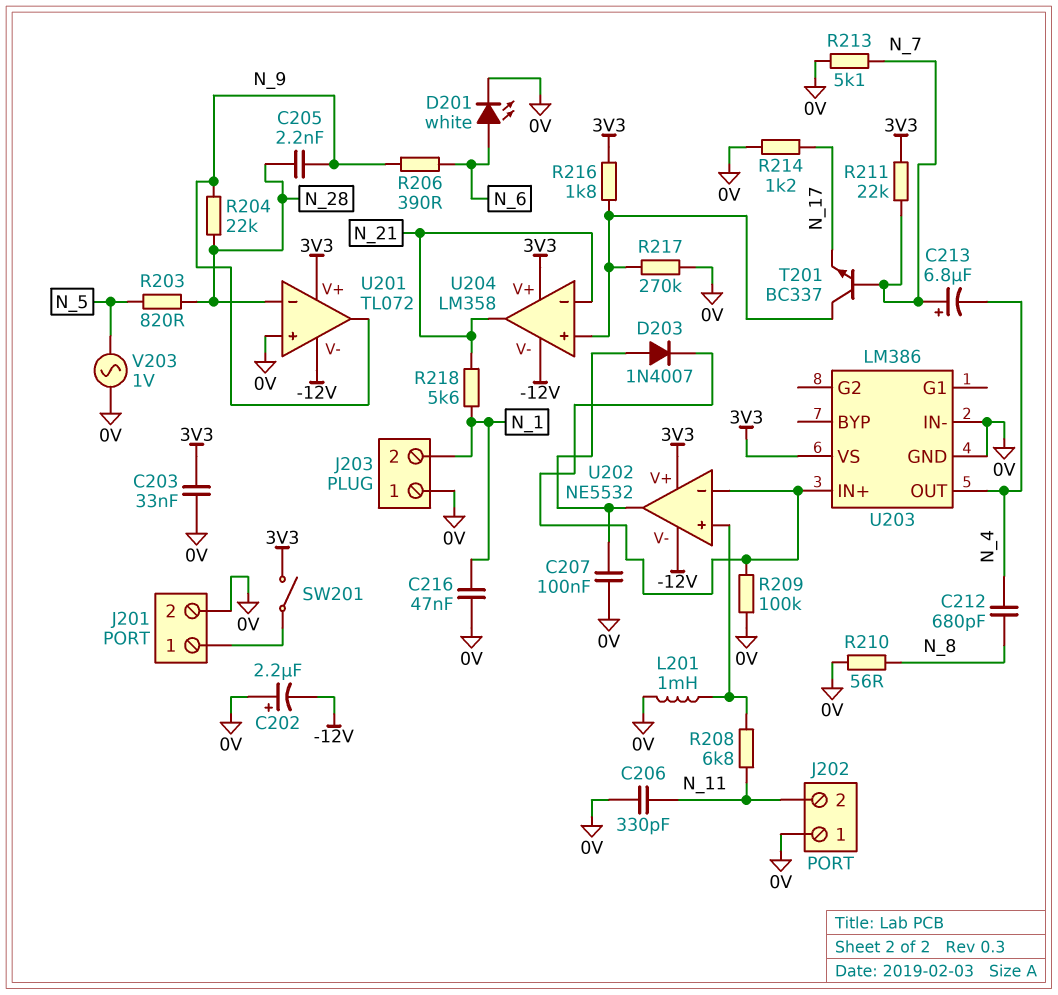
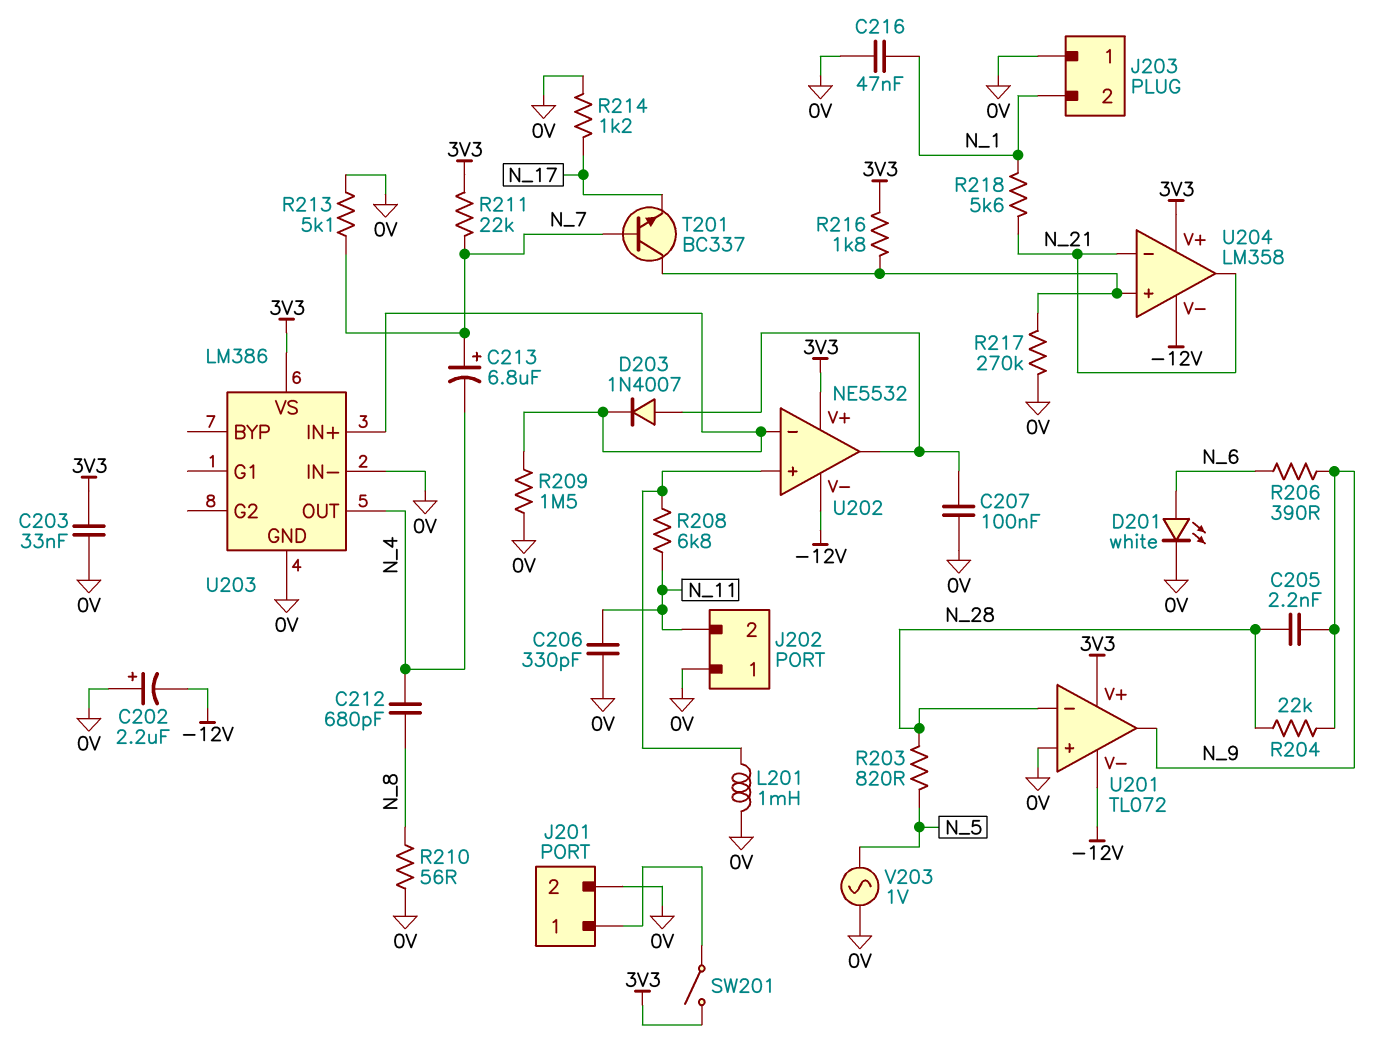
R209: 100k (0V, U202/in-) -> 1.5M (0V, U202/in-)

